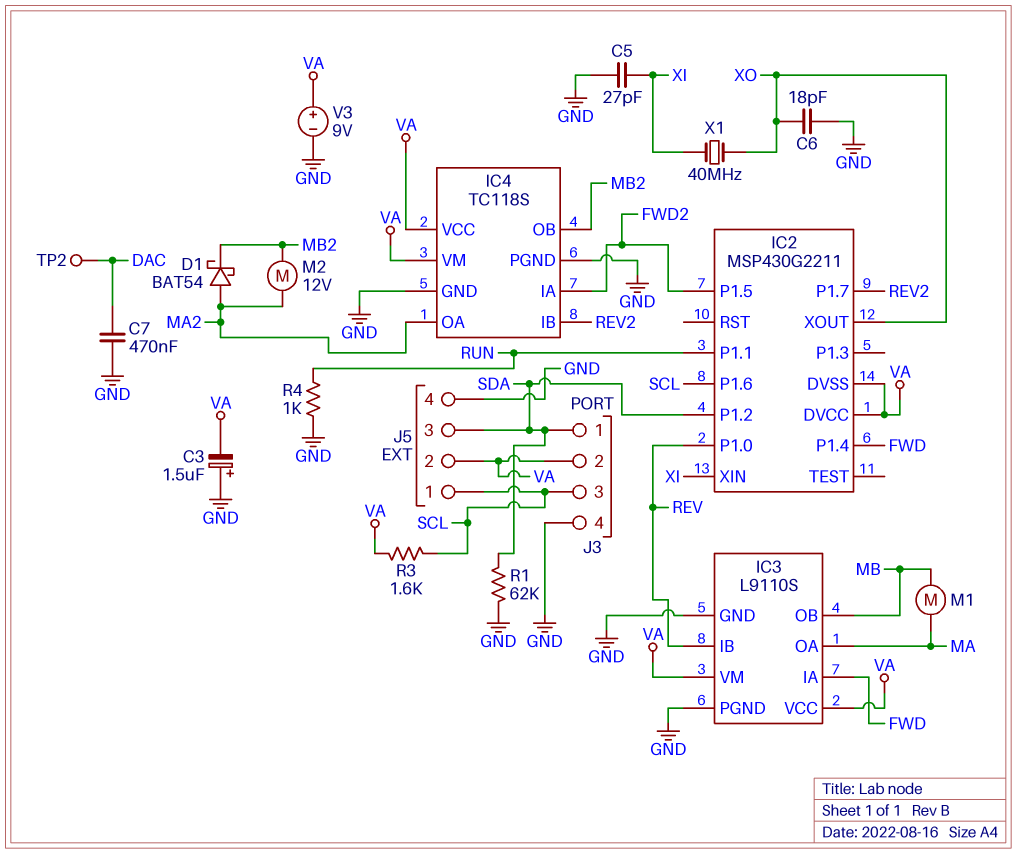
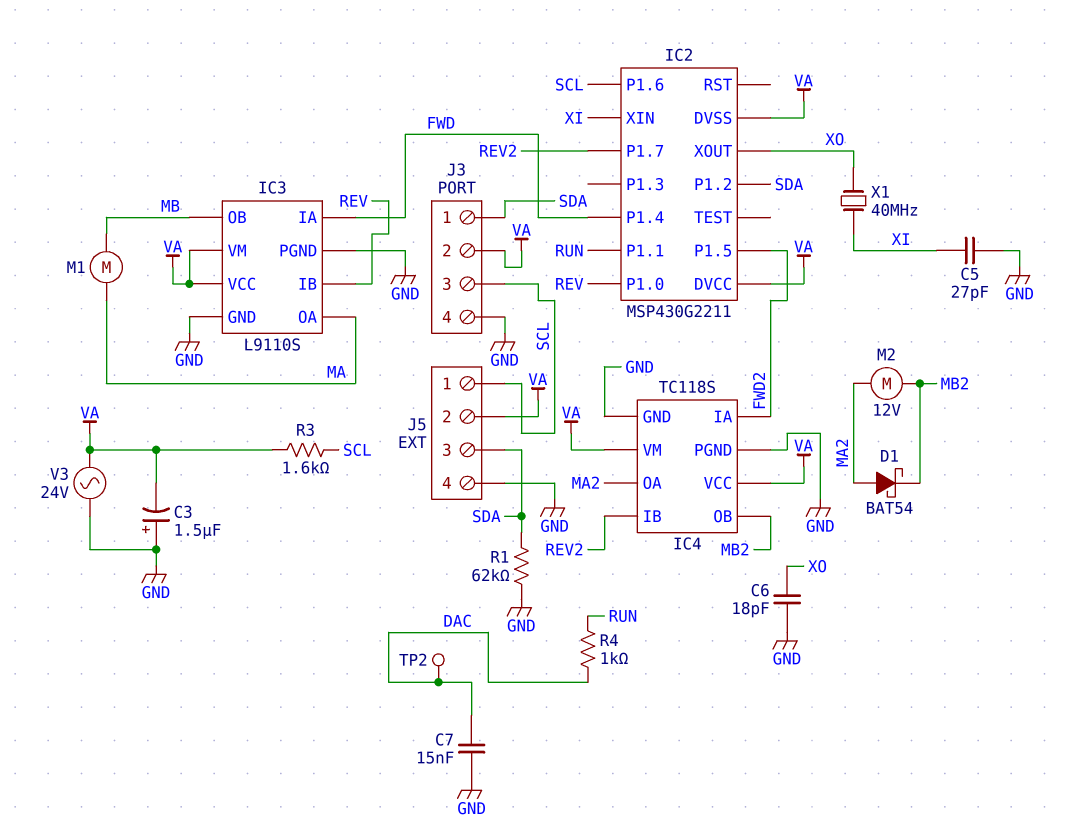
C7: 470nF (DAC, GND) -> 15nF (DAC, GND)
R4: 1k (GND, RUN) -> 1k (DAC, RUN)
V3: 9V (plus VA, minus GND) -> AC 24V (GND, VA)

